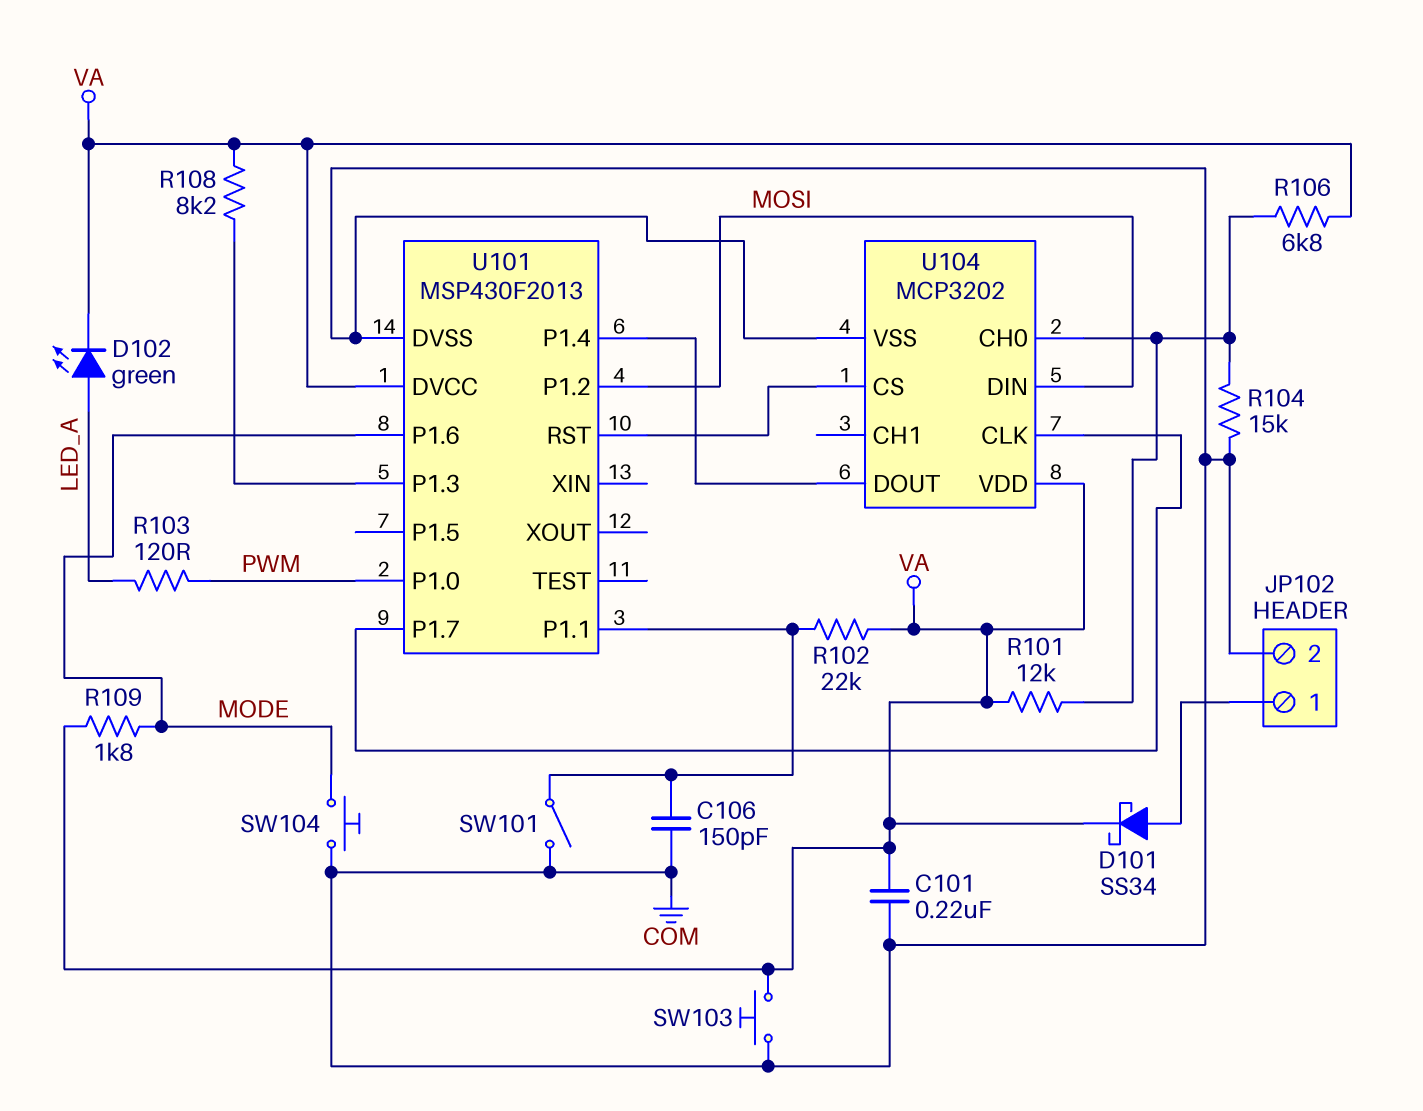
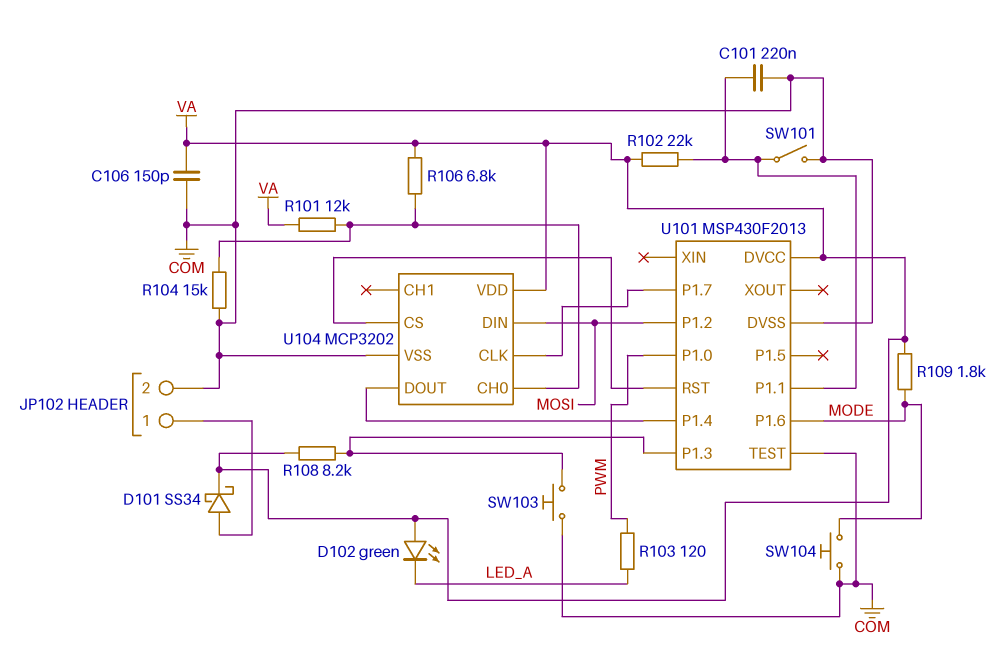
C101: 220nF (COM, VA) -> 220nF (COM, U101/P1.1)
C106: 150pF (COM, U101/P1.1) -> 150pF (COM, VA)
D102: LED green (A LED_A, K VA) -> LED green (A VA, K LED_A)
SW103: button (COM, VA) -> button (COM, U101/P1.3)
U101 pin TEST: none -> COM

